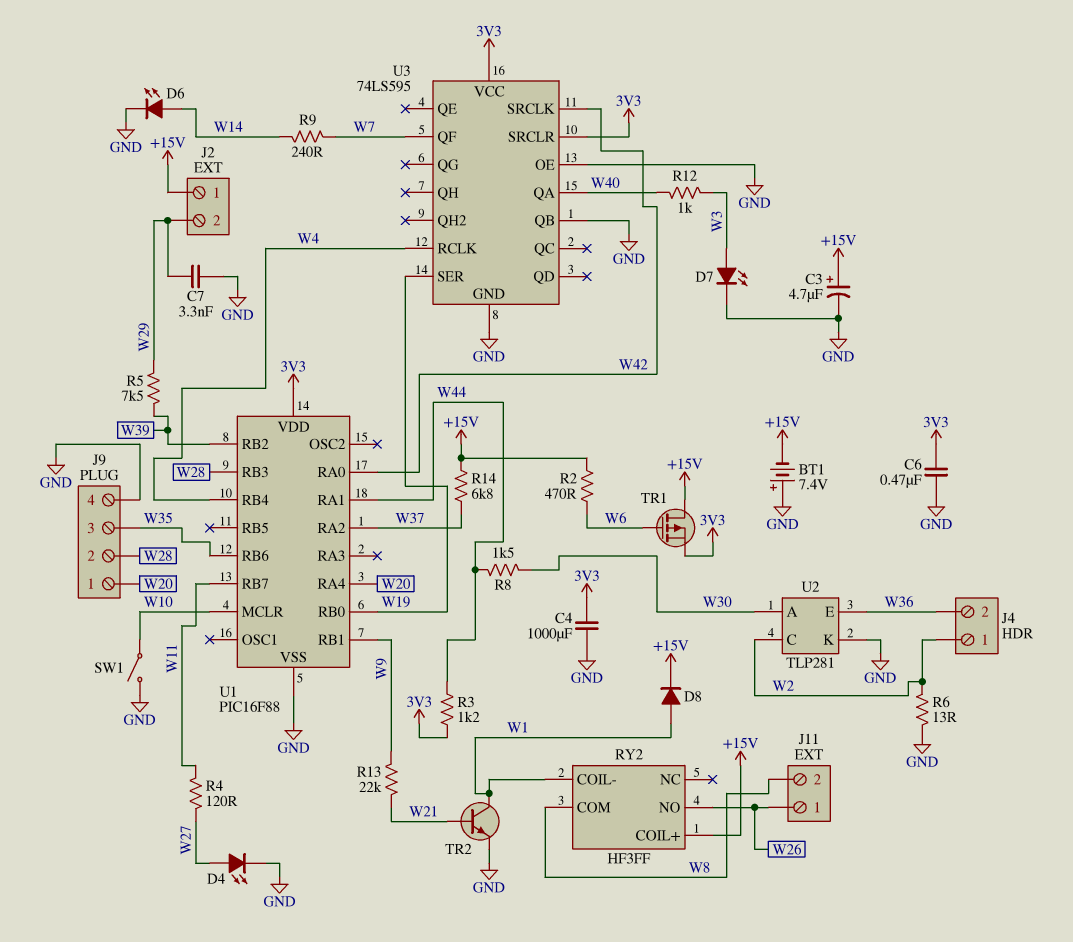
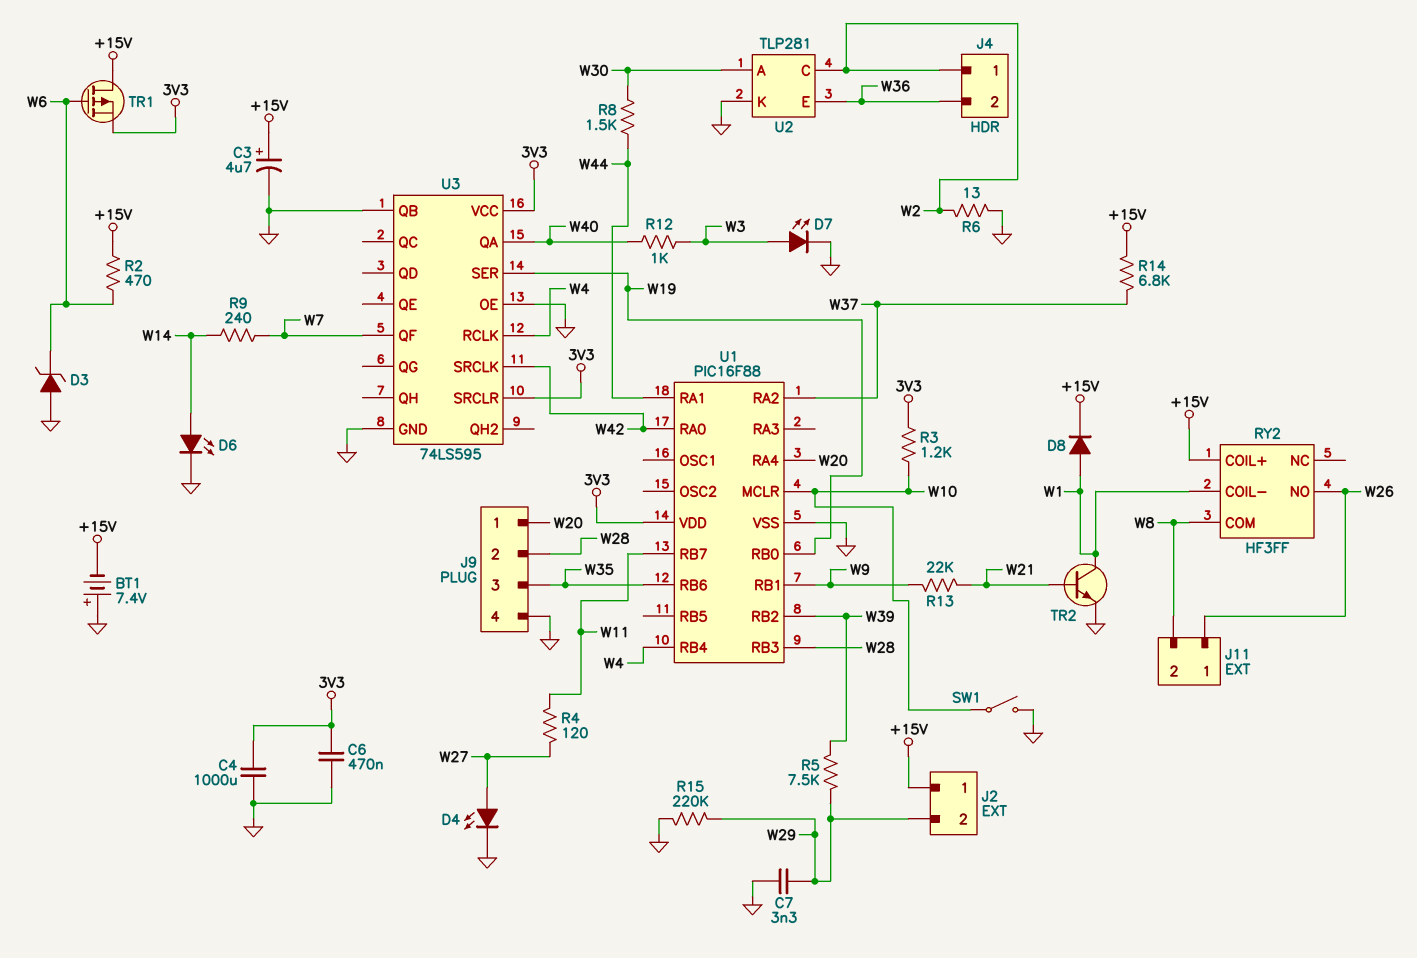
D3: none -> zener (A GND, K W6)
R3: 1.2k (3V3, W44) -> 1.2k (3V3, W10)
R15: none -> 220k (GND, W29)

